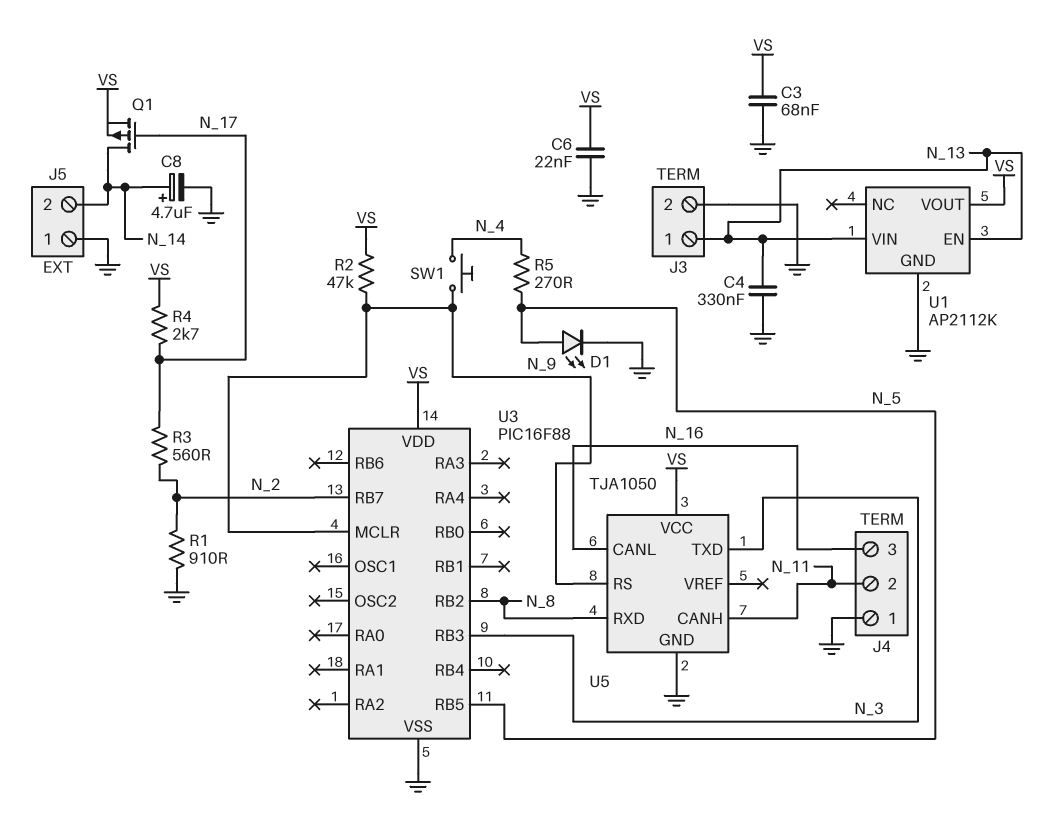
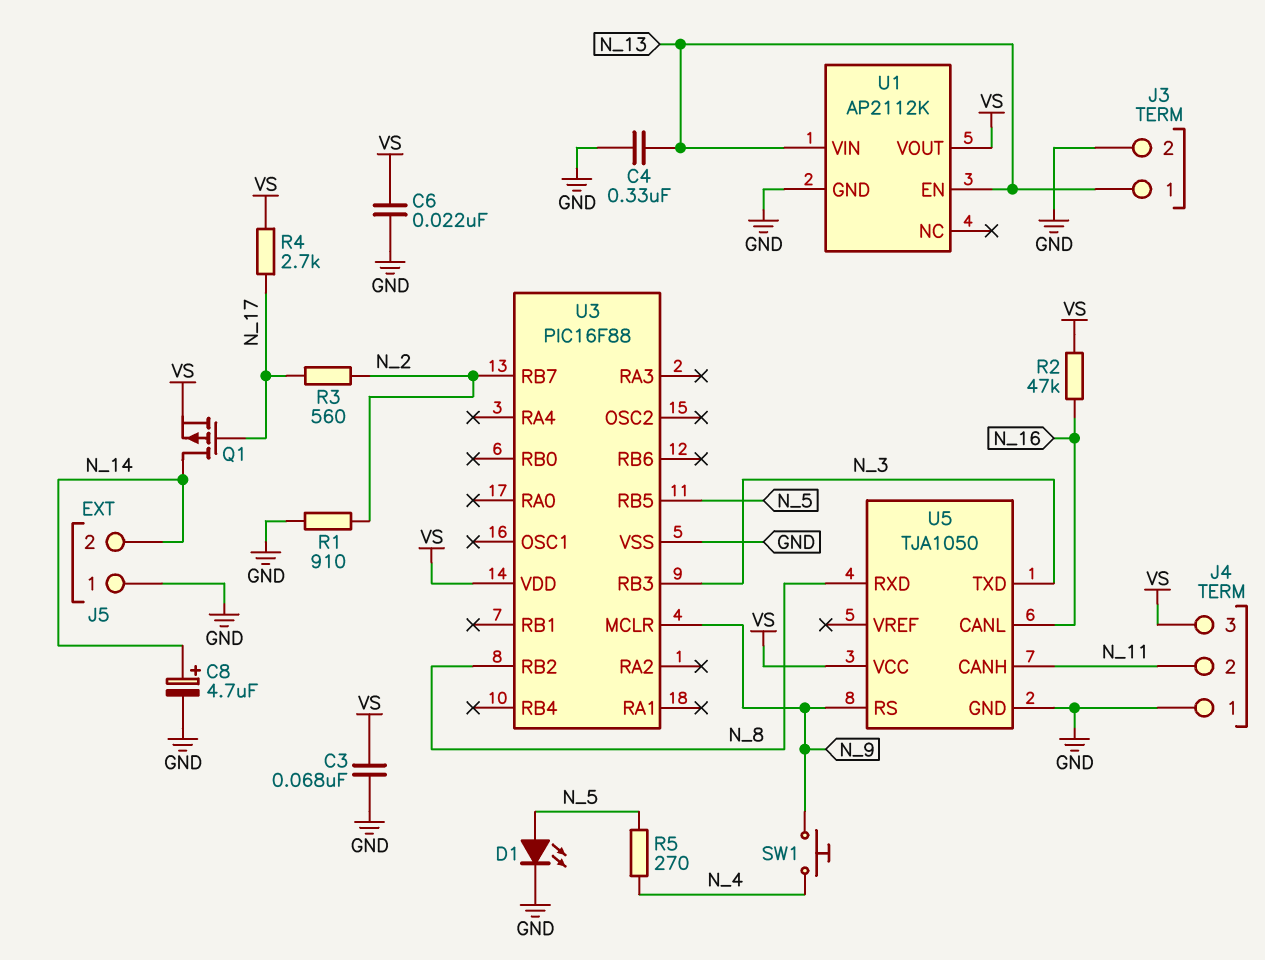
J4 pin 3: N_16 -> VS
R2: 47k (N_9, VS) -> 47k (N_16, VS)

